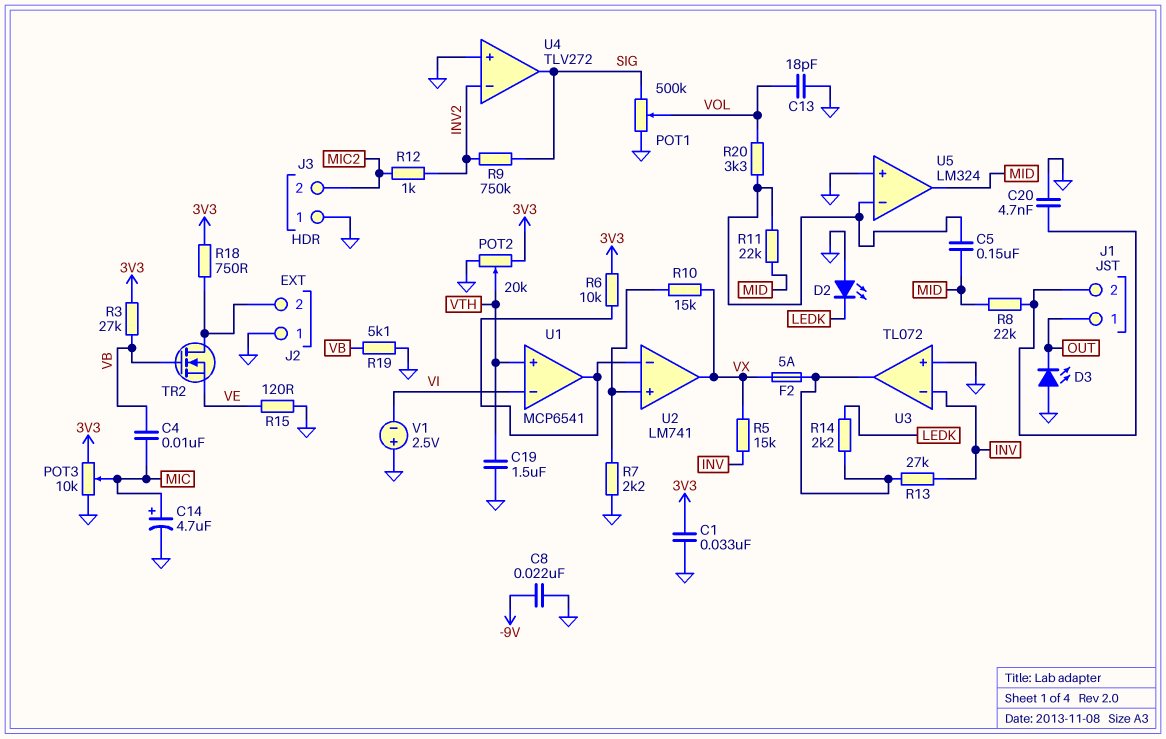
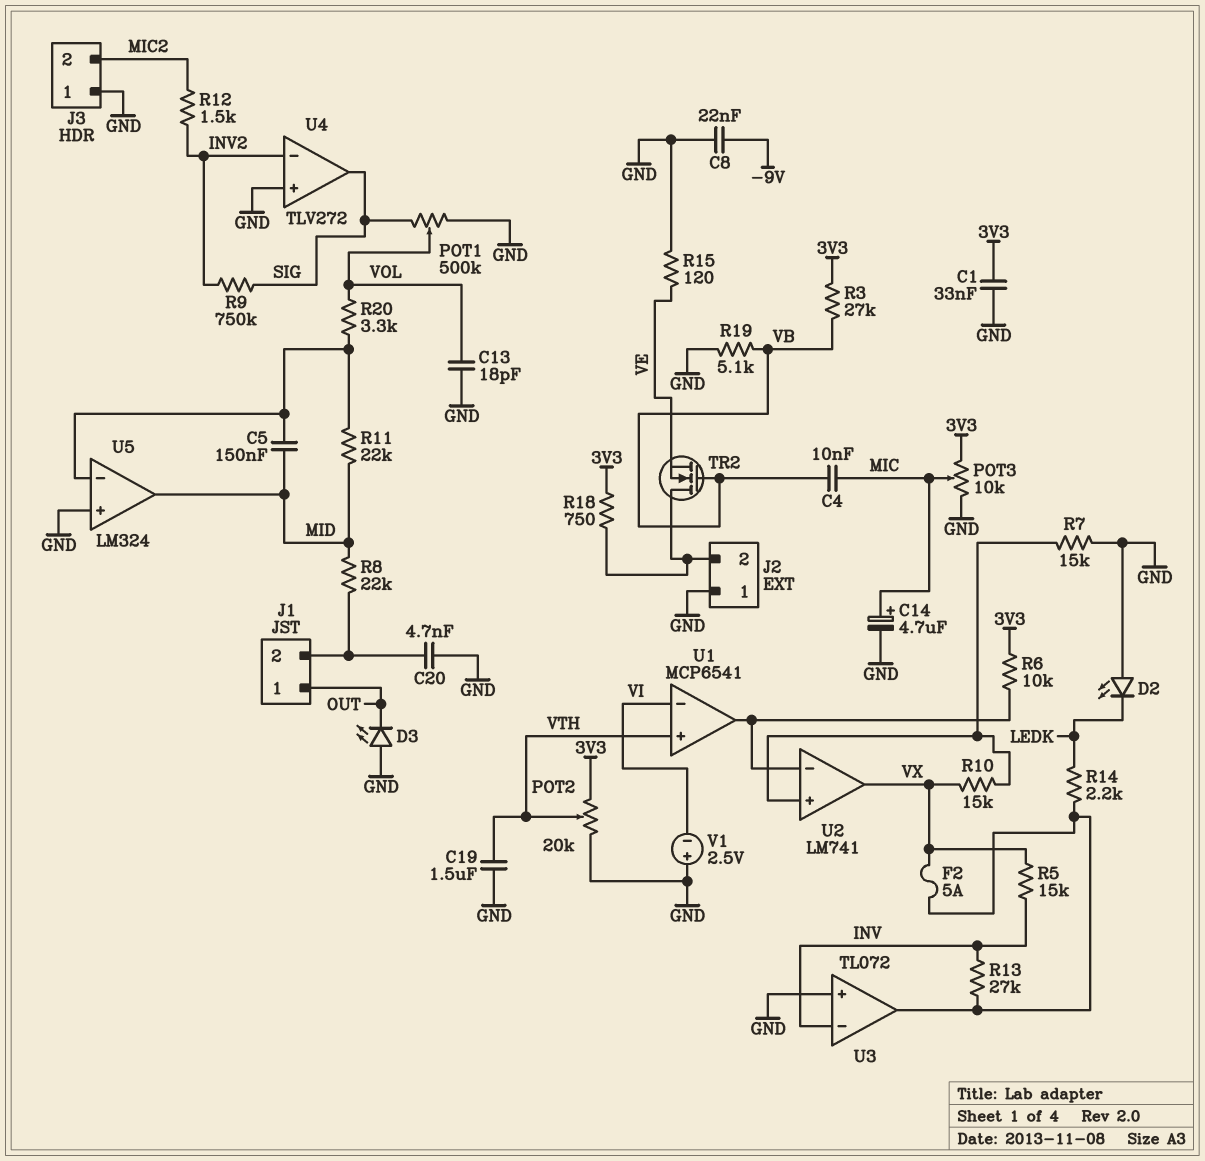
R7: 2.2k (GND, U2/in+) -> 15k (GND, U2/in+)
R12: 1k (INV2, MIC2) -> 1.5k (INV2, MIC2)

